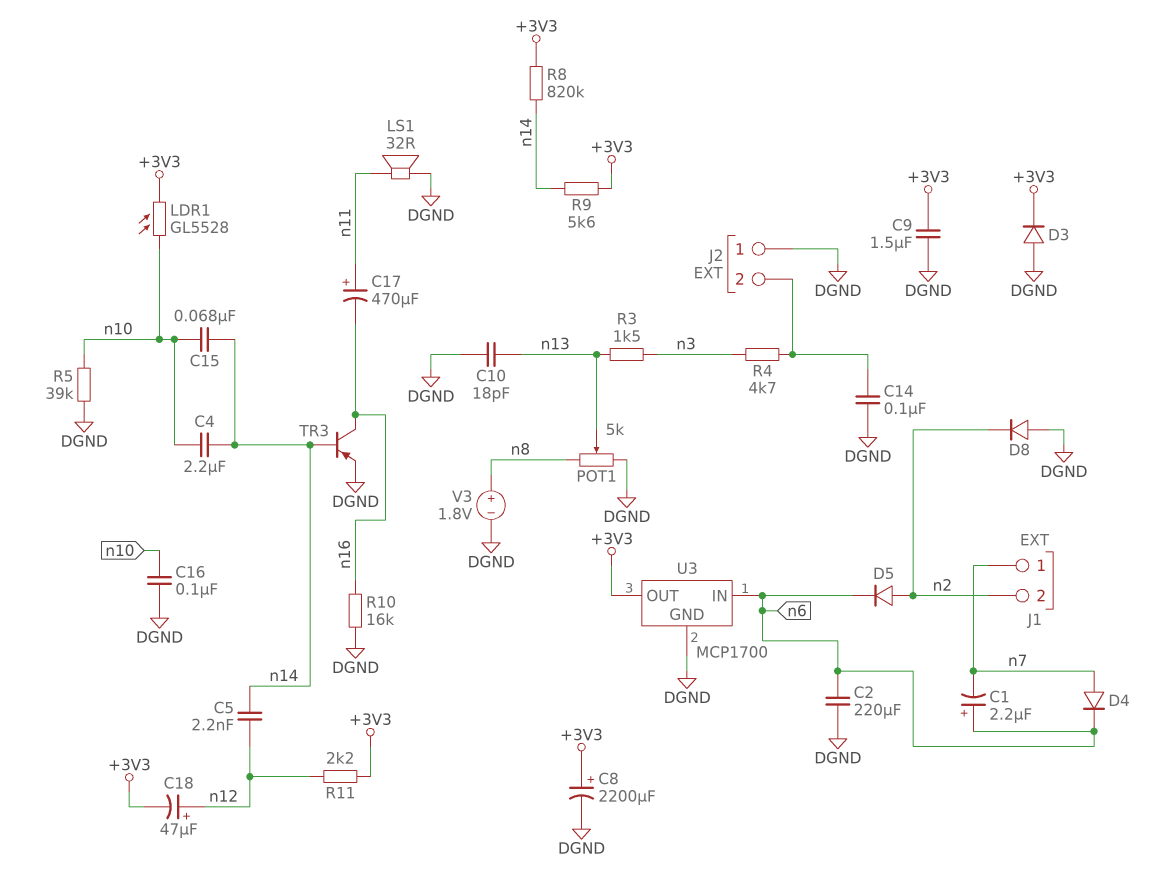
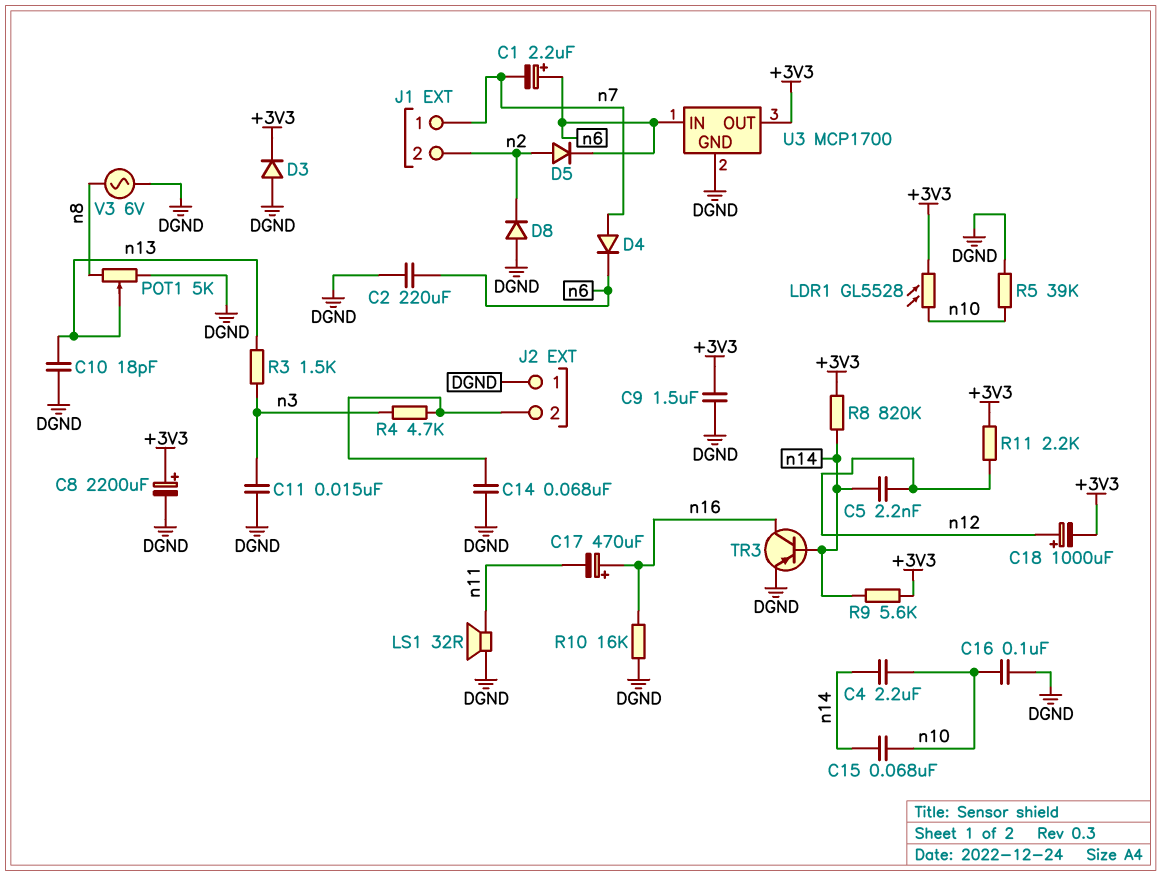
C11: none -> 15nF (DGND, n3)
C14: 100nF (DGND, J2/2) -> 68nF (DGND, J2/2)
C17: 470uF (plus n11, minus n16) -> 470uF (plus n16, minus n11)
C18: 47uF (plus n12, minus +3V3) -> 1000uF (plus n12, minus +3V3)
V3: 1.8V (plus n8, minus DGND) -> AC 6V (DGND, n8)

